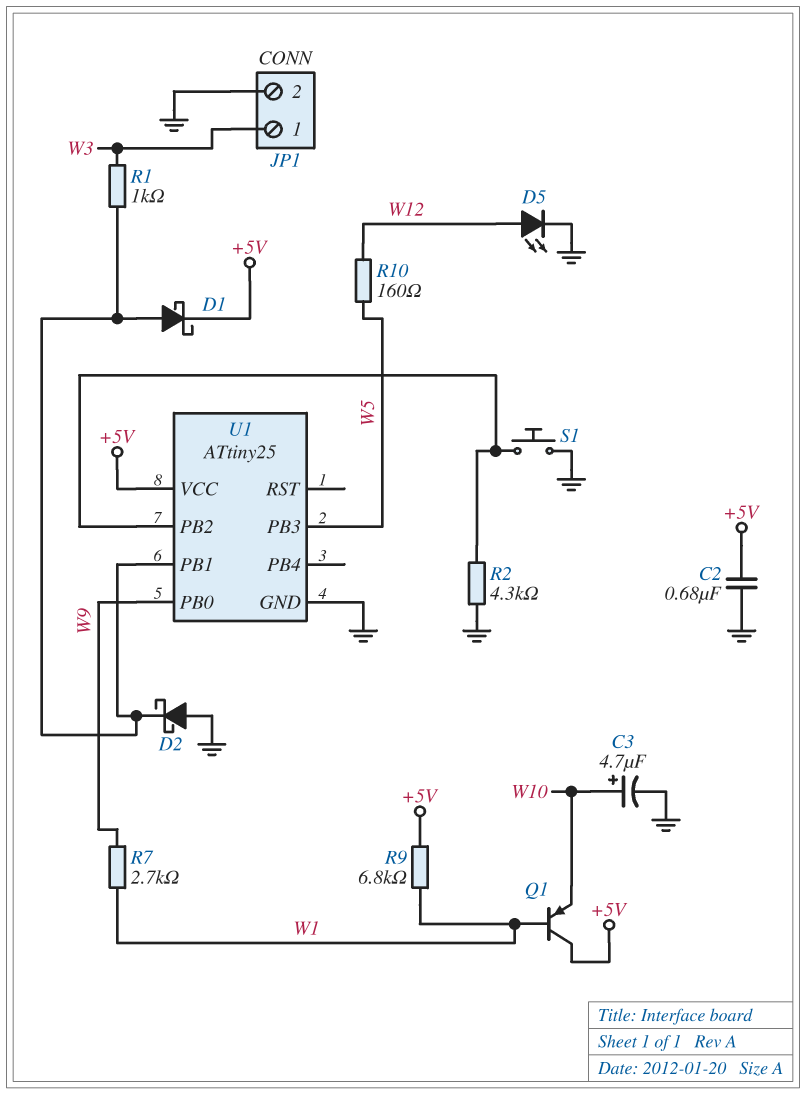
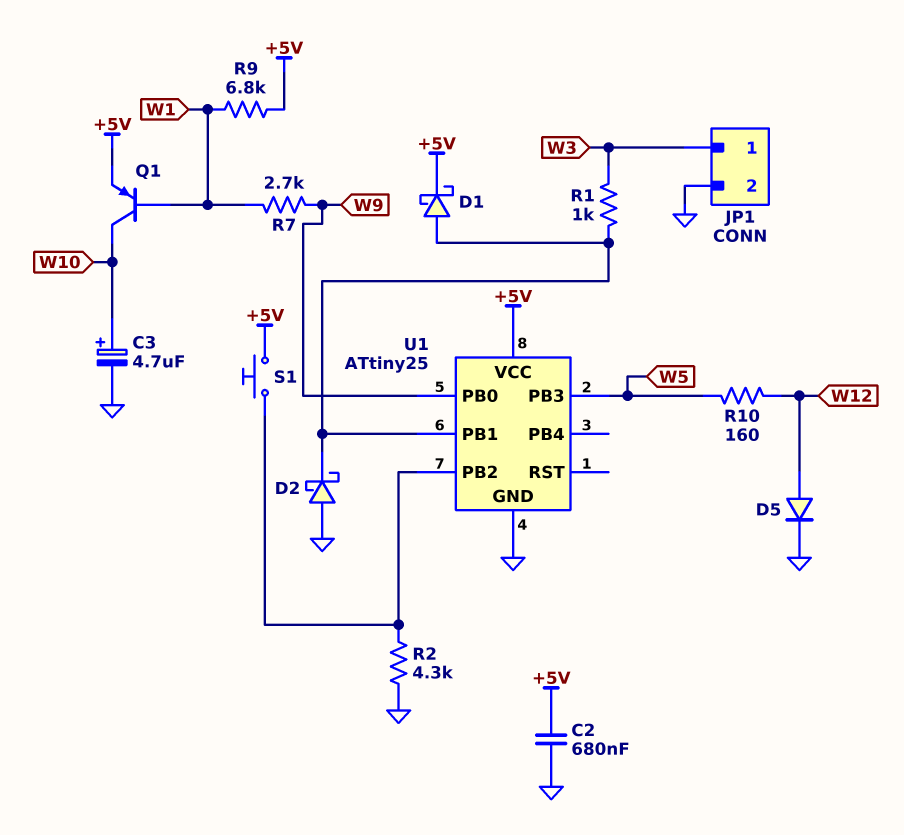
D5: LED (A W12, K GND) -> diode (A W12, K GND)
Q1: PNP (B W1, C +5V, E W10) -> PNP (B W1, C W10, E +5V)
S1: button (GND, U1/PB2) -> button (+5V, U1/PB2)

